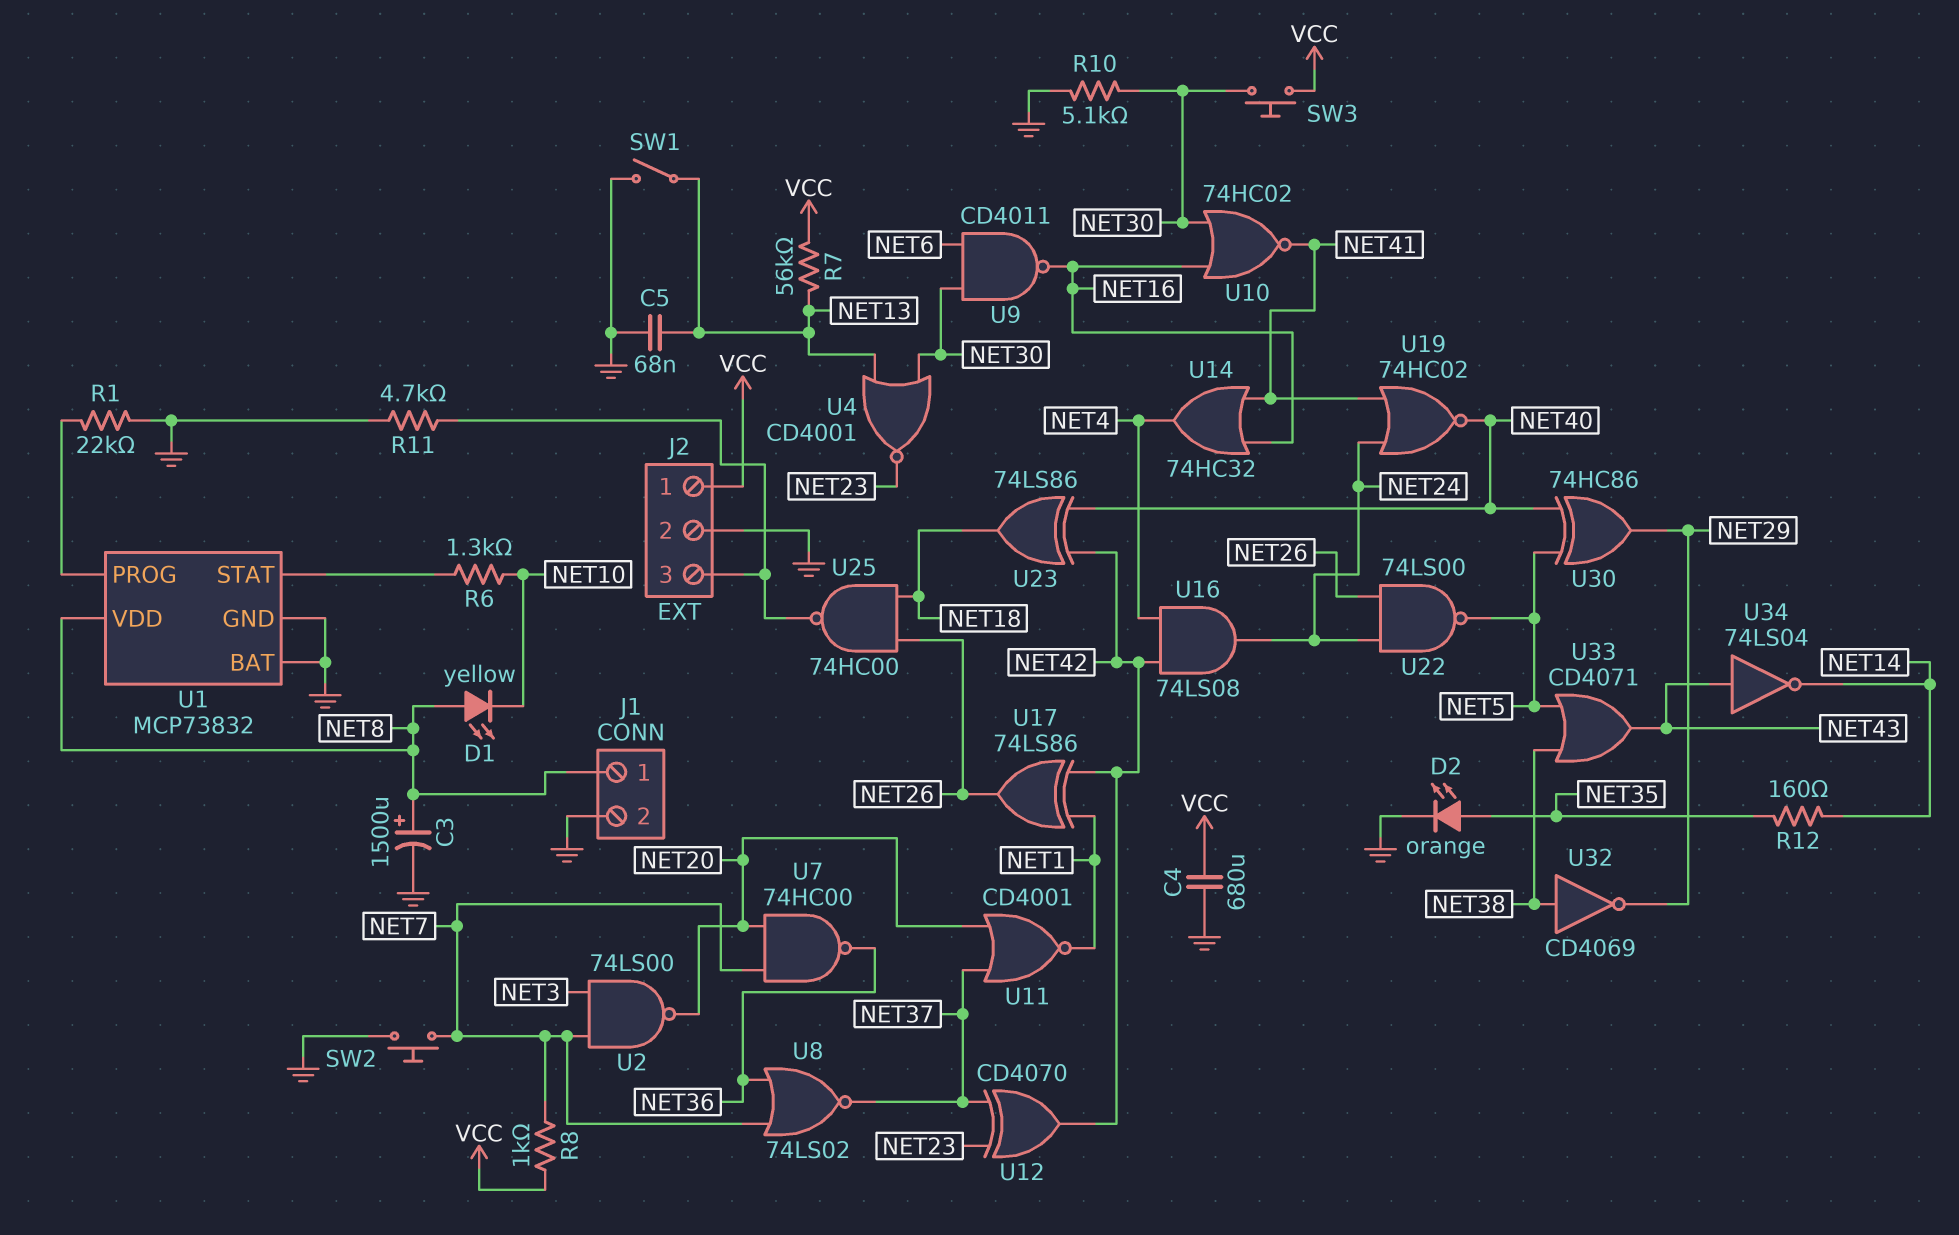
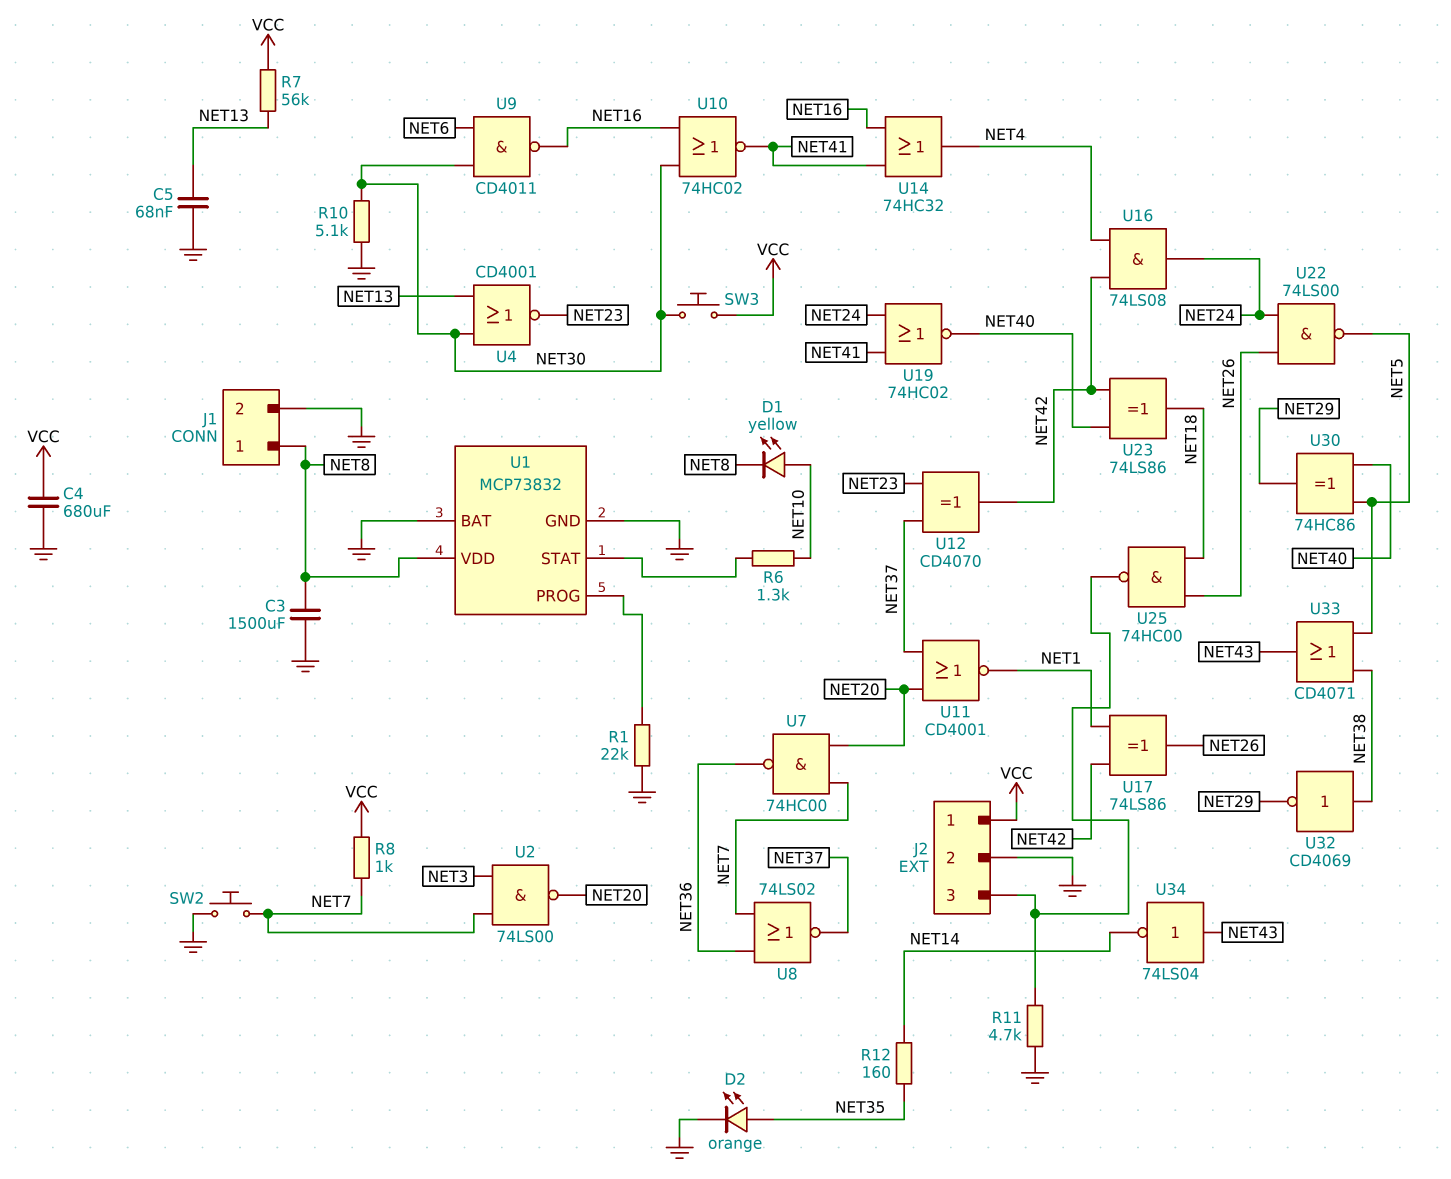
C3: 1500uF (plus NET8, minus GND) -> 1500uF (GND, NET8)
D1: LED yellow (A NET8, K NET10) -> LED yellow (A NET10, K NET8)
SW1: switch (GND, NET13) -> none

